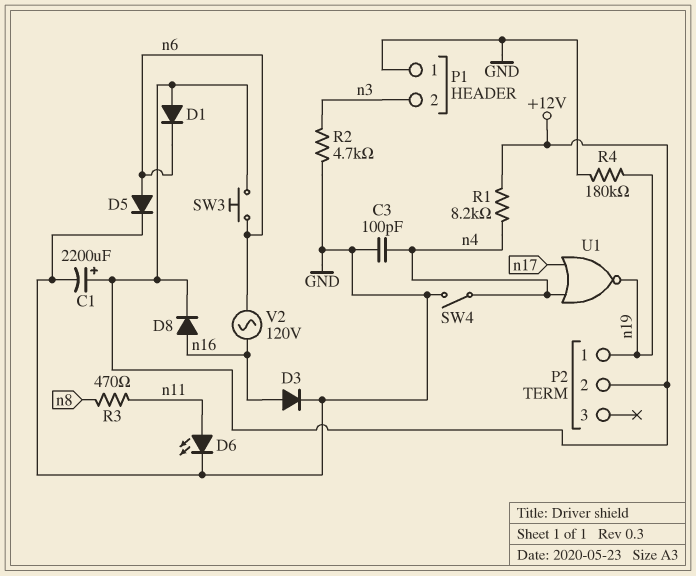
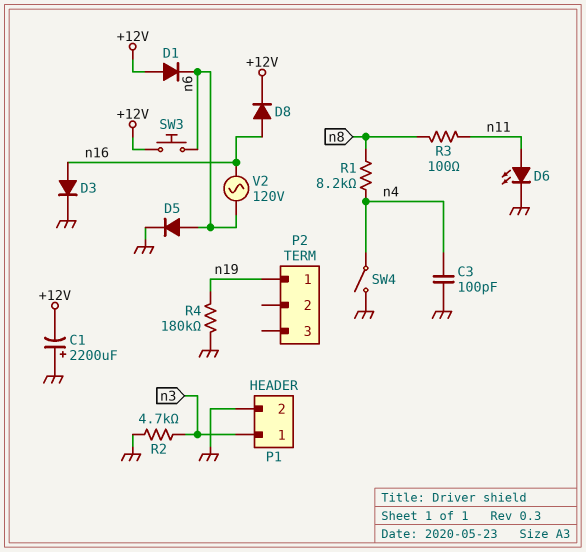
C1: 2200uF (plus +12V, minus GND) -> 2200uF (plus GND, minus +12V)
P1 pin 1: GND -> n3
P1 pin 2: n3 -> GND
P2 pin 2: +12V -> none
R1: 8.2k (+12V, n4) -> 8.2k (n4, n8)
R3: 470 (n8, n11) -> 100 (n8, n11)
U1: NOR (in n4, in n17, out n19) -> none

